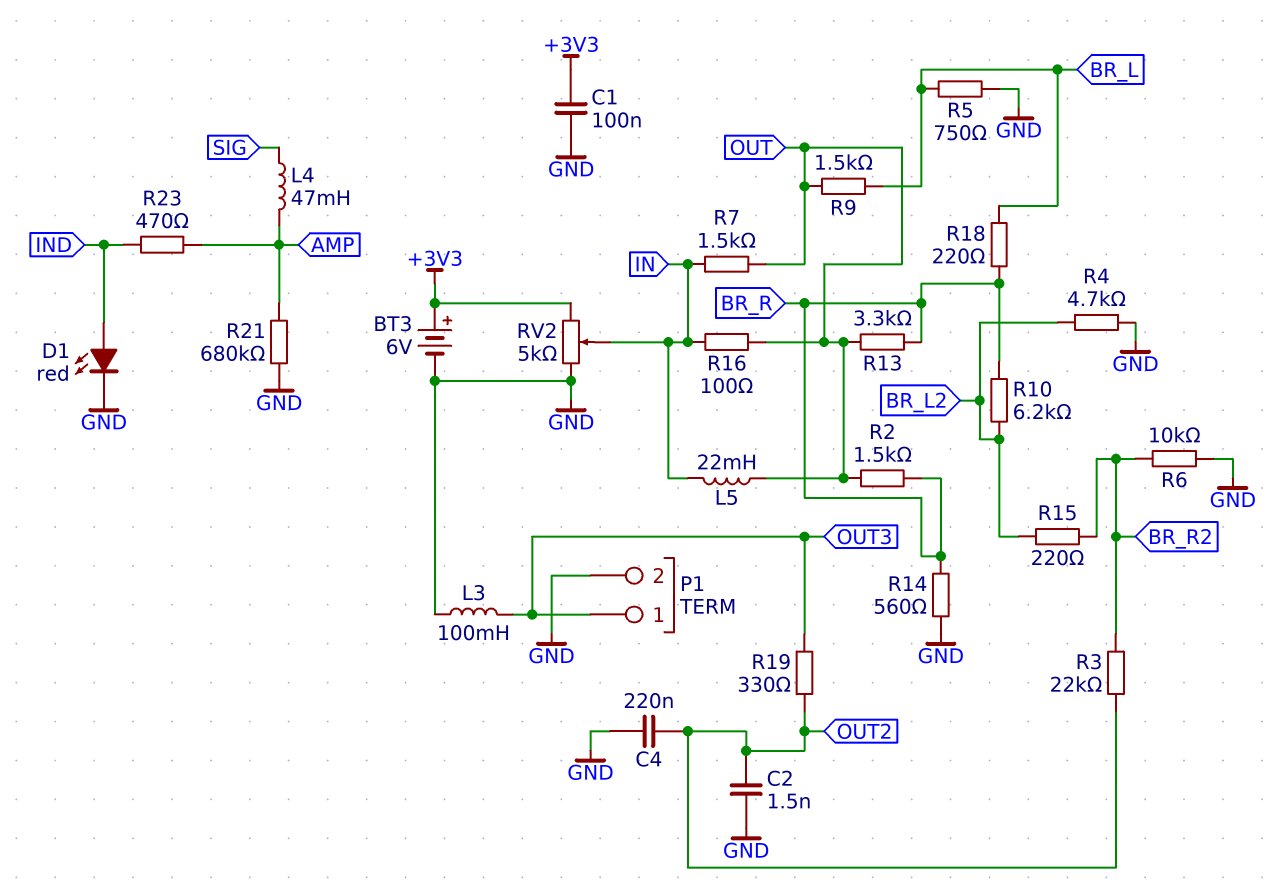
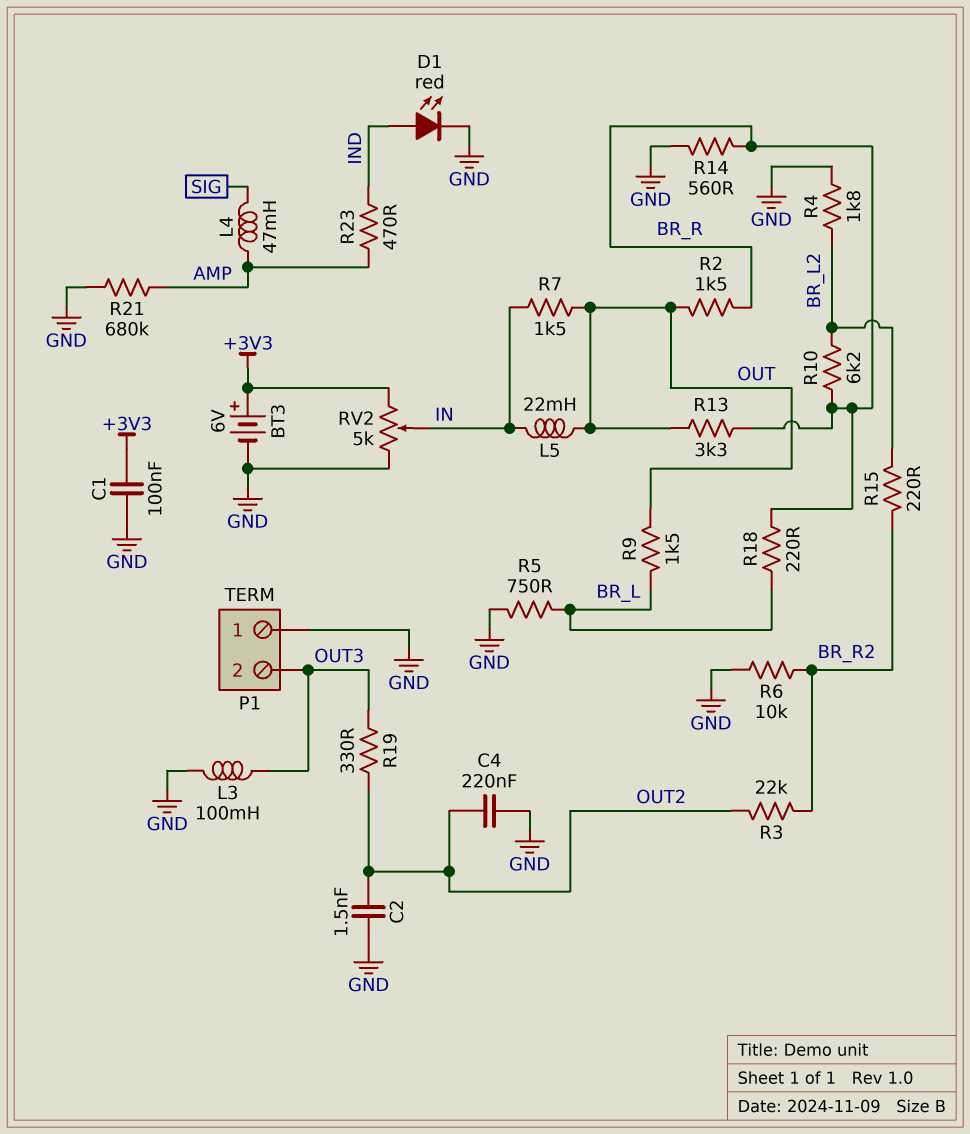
P1 pin 1: OUT3 -> GND
P1 pin 2: GND -> OUT3
R4: 4.7k (BR_L2, GND) -> 1.8k (BR_L2, GND)
R16: 100 (IN, OUT) -> none

